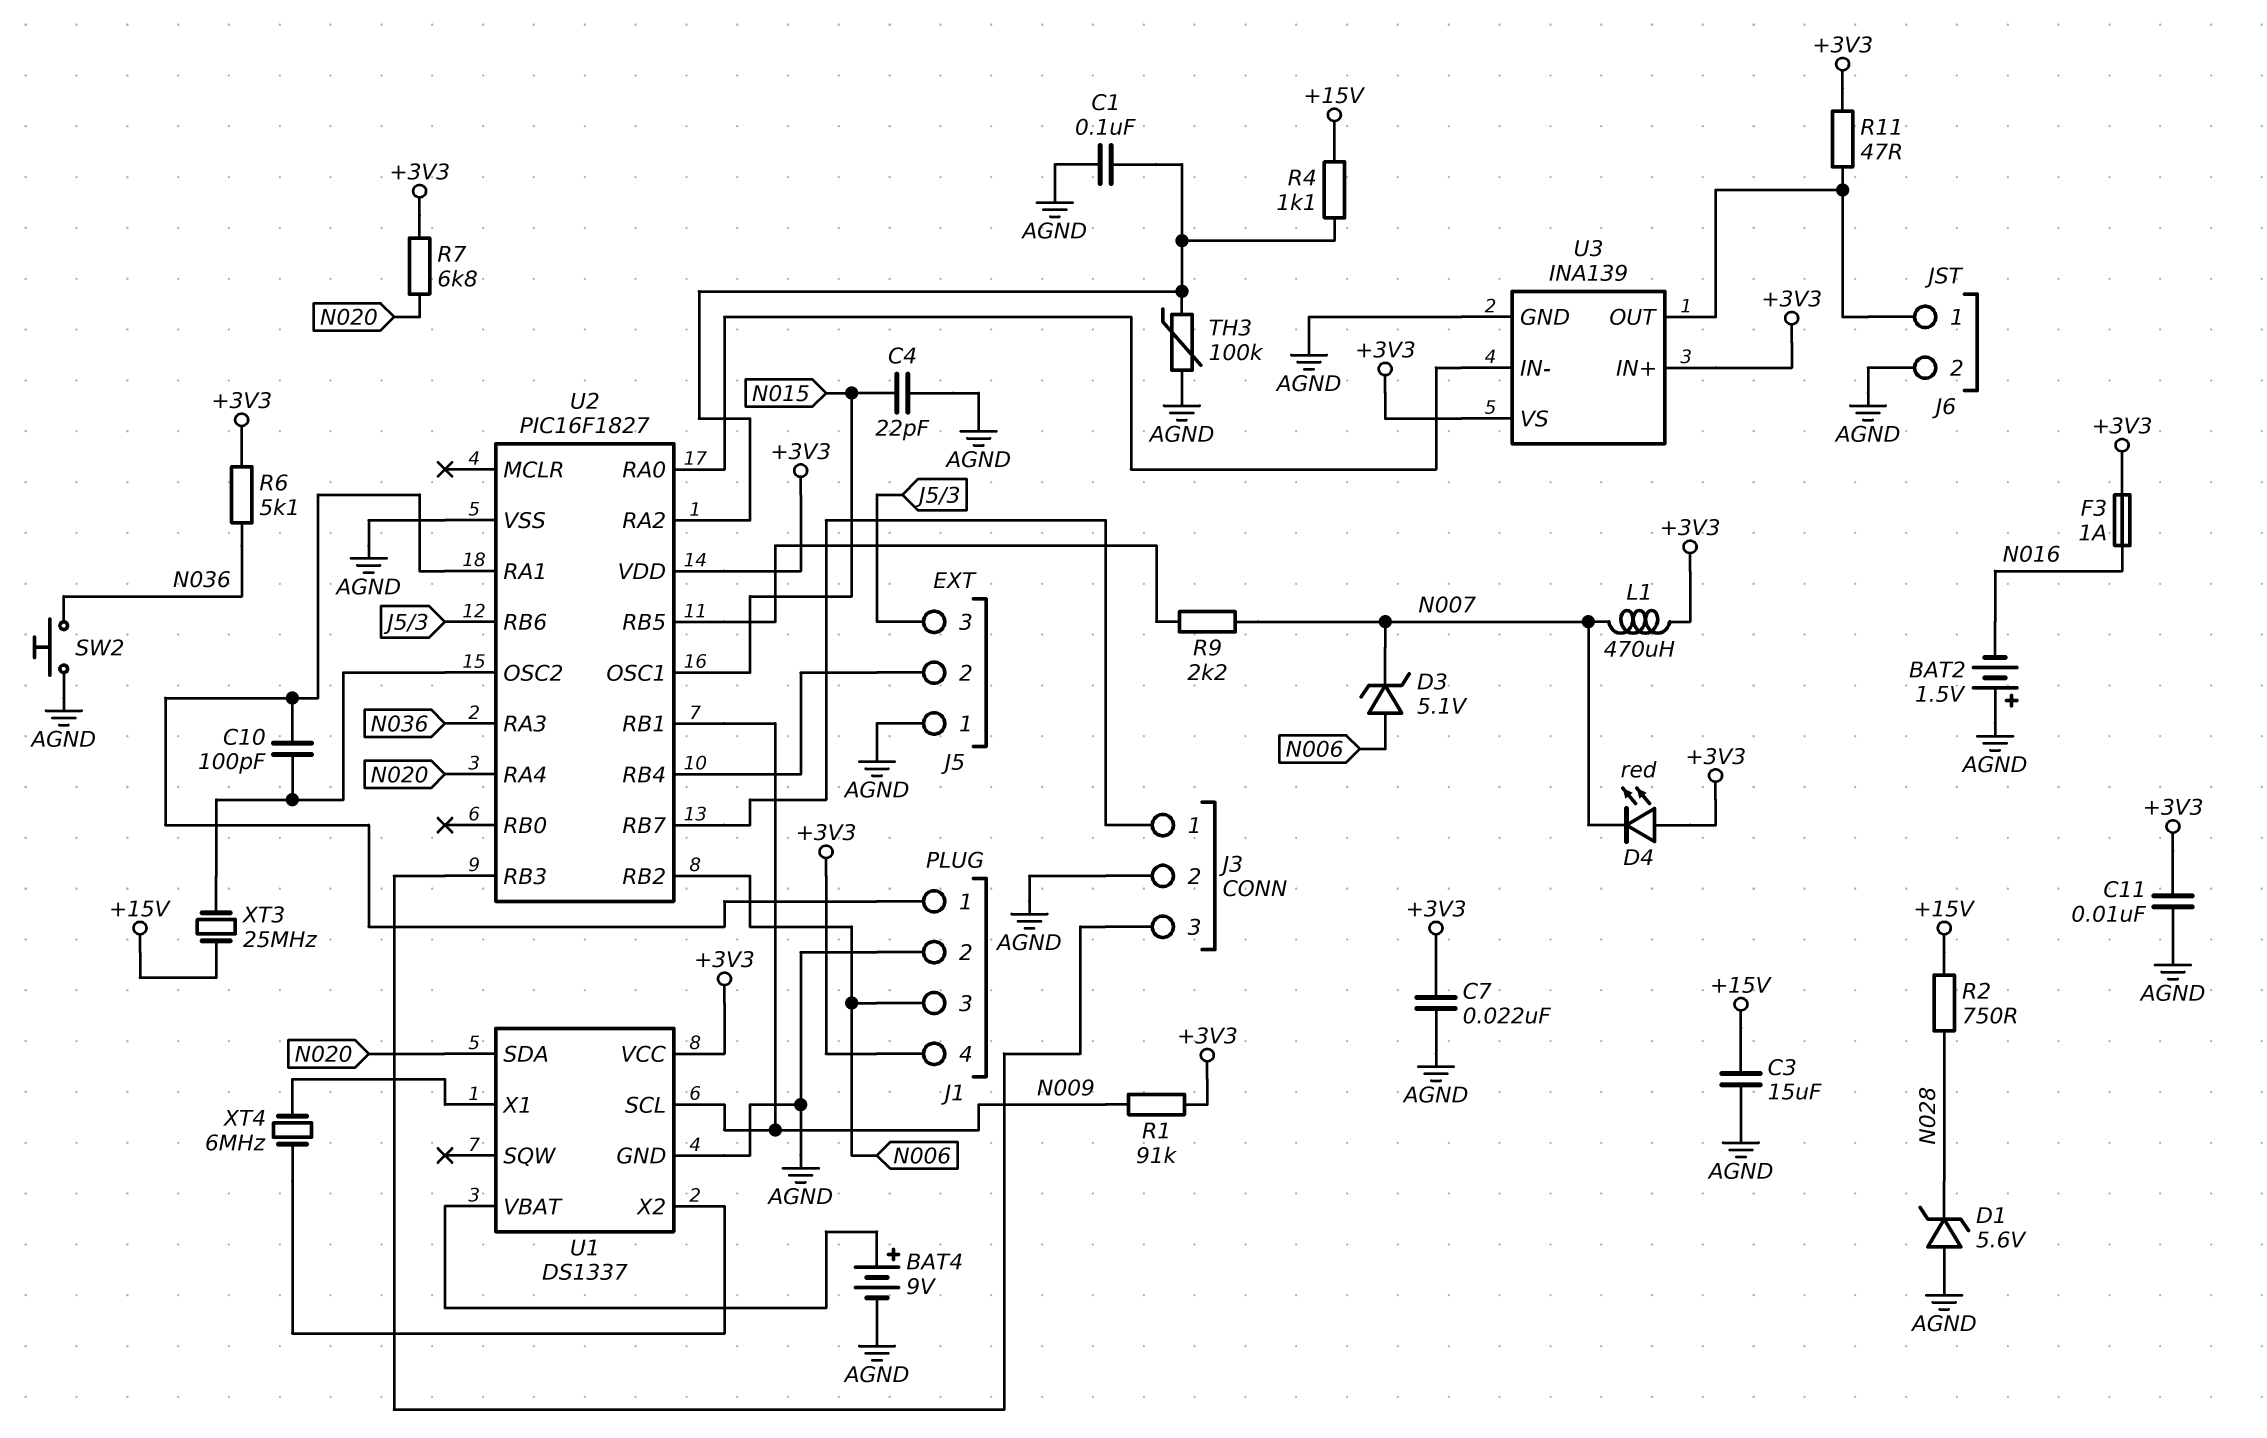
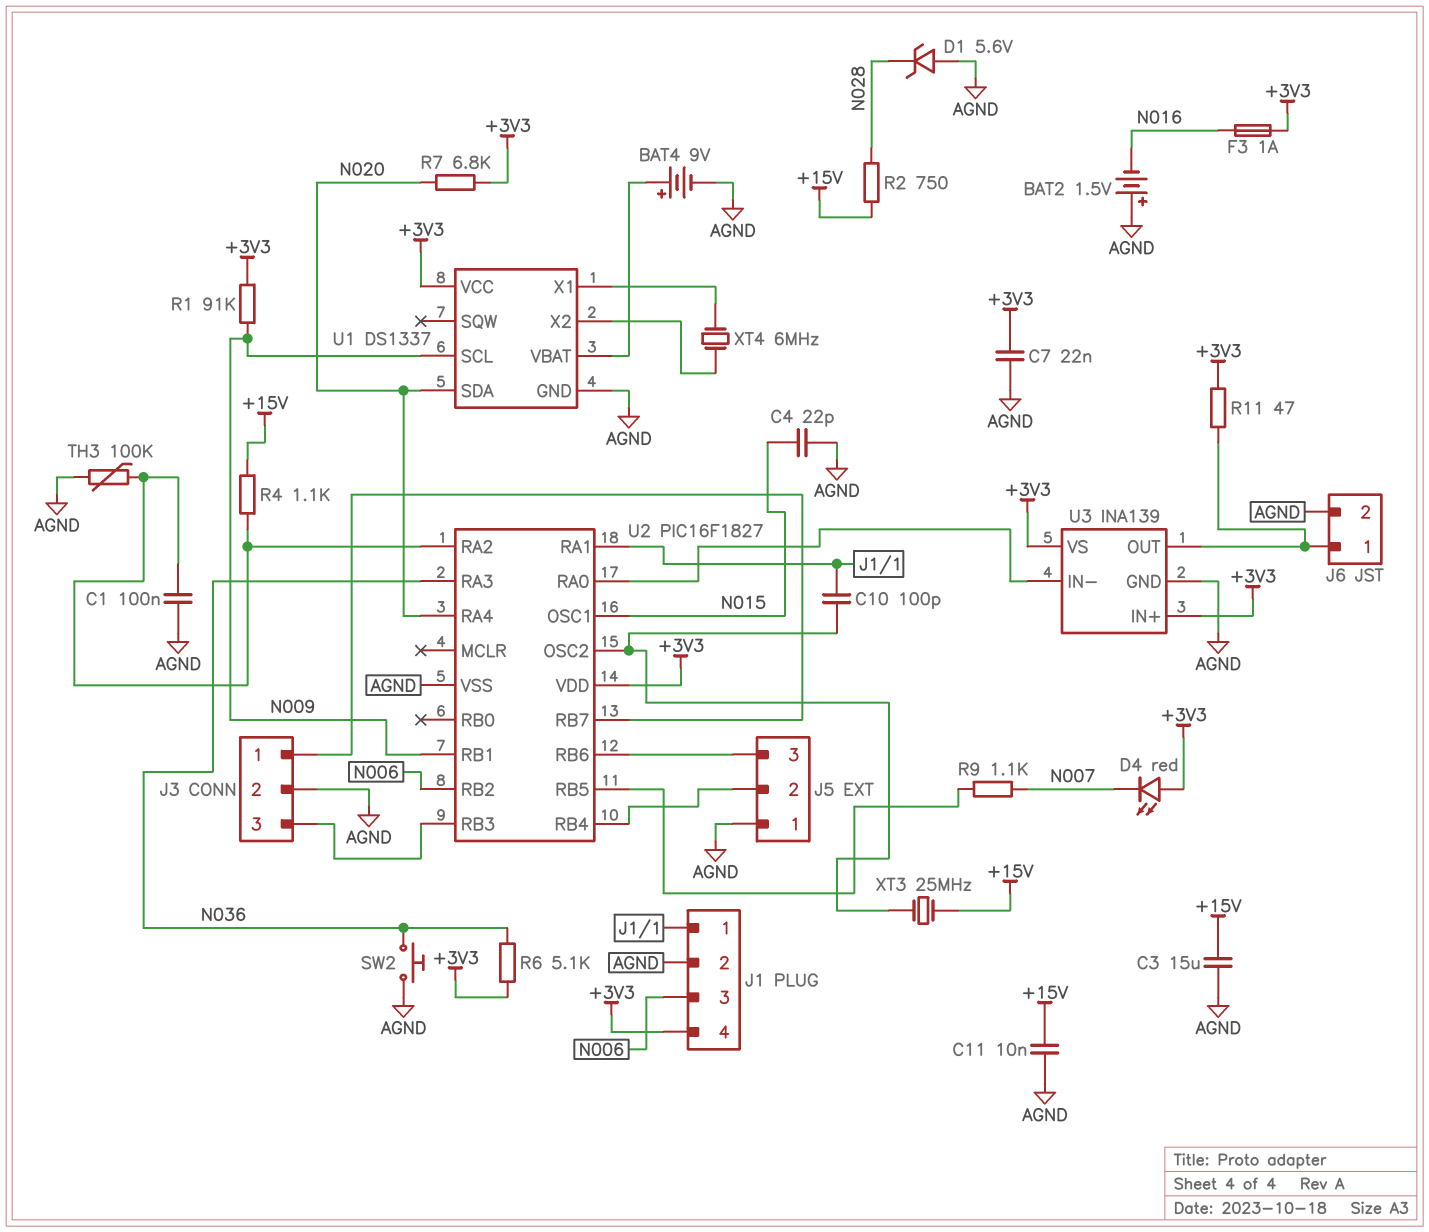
C11: 10nF (+3V3, AGND) -> 10nF (+15V, AGND)
D3: zener 5.1V (A N006, K N007) -> none
L1: 470uH (+3V3, N007) -> none
R9: 2.2k (N007, U2/RB5) -> 1.1k (N007, U2/RB5)

